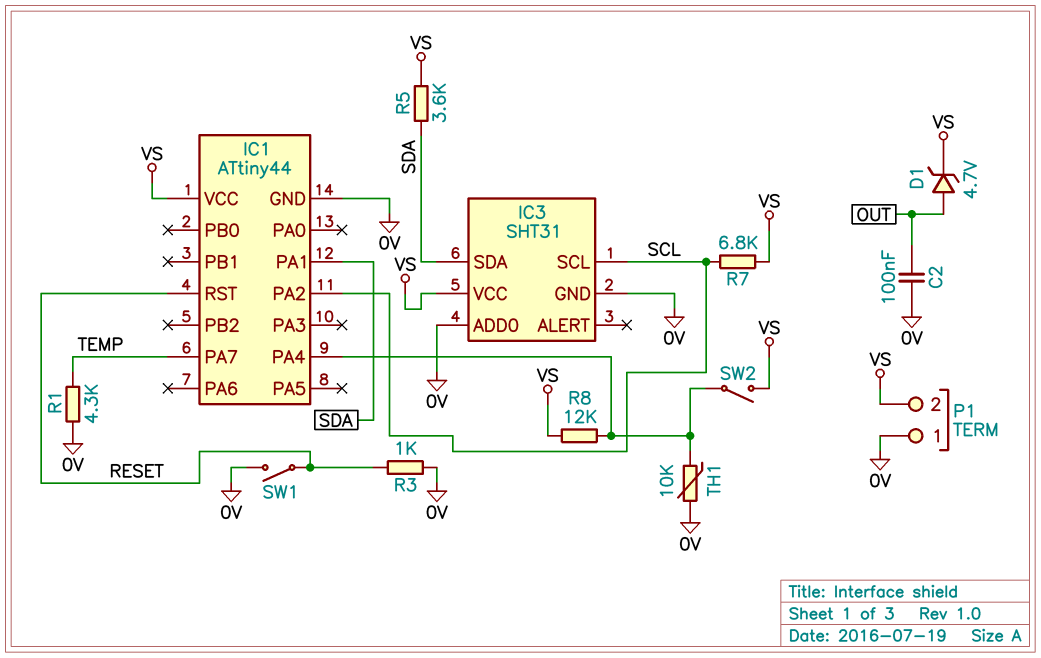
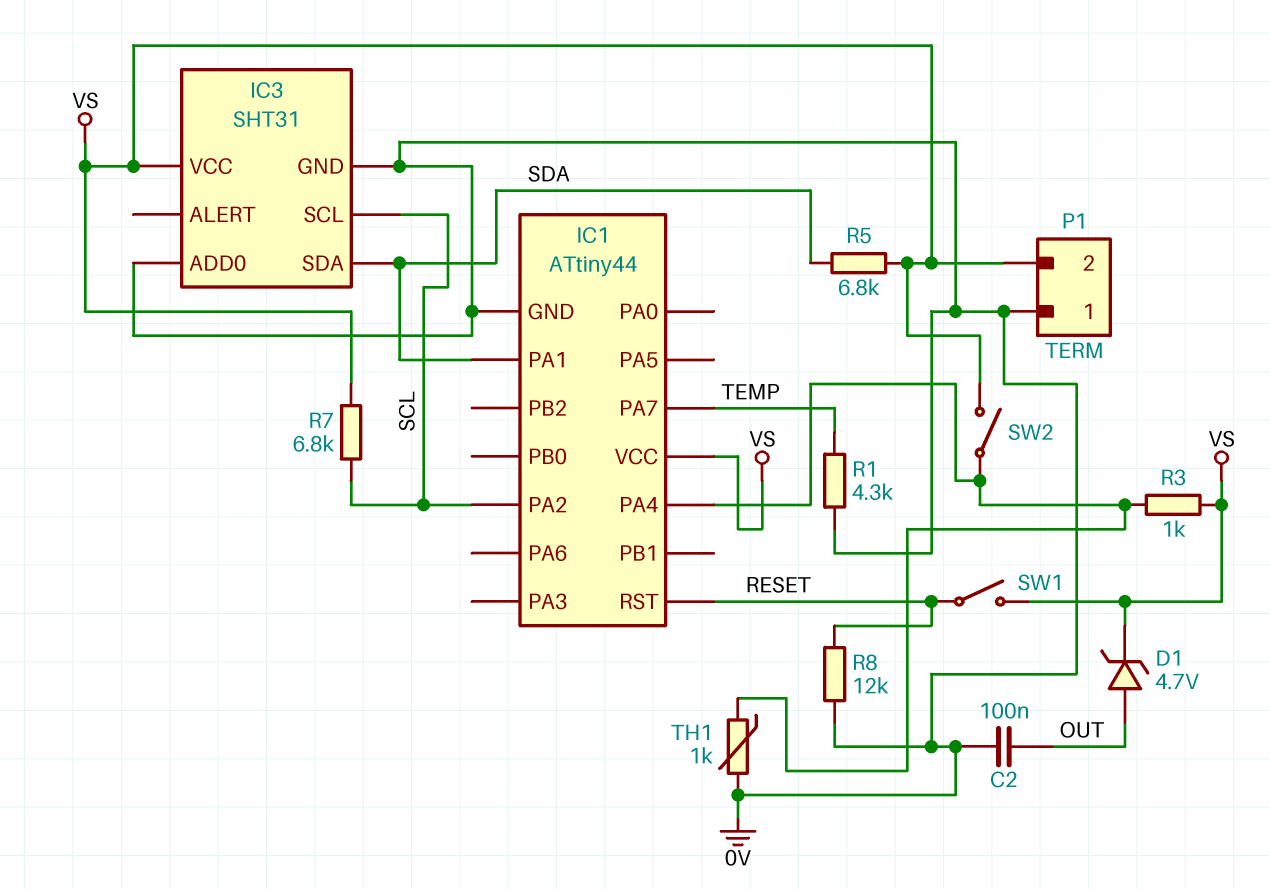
R3: 1k (0V, RESET) -> 1k (IC1/PA4, VS)
R5: 3.6k (SDA, VS) -> 6.8k (SDA, VS)
R8: 12k (IC1/PA4, VS) -> 12k (0V, RESET)
SW1: switch (0V, RESET) -> switch (RESET, VS)
TH1: 10k (0V, IC1/PA4) -> 1k (0V, IC1/PA4)

